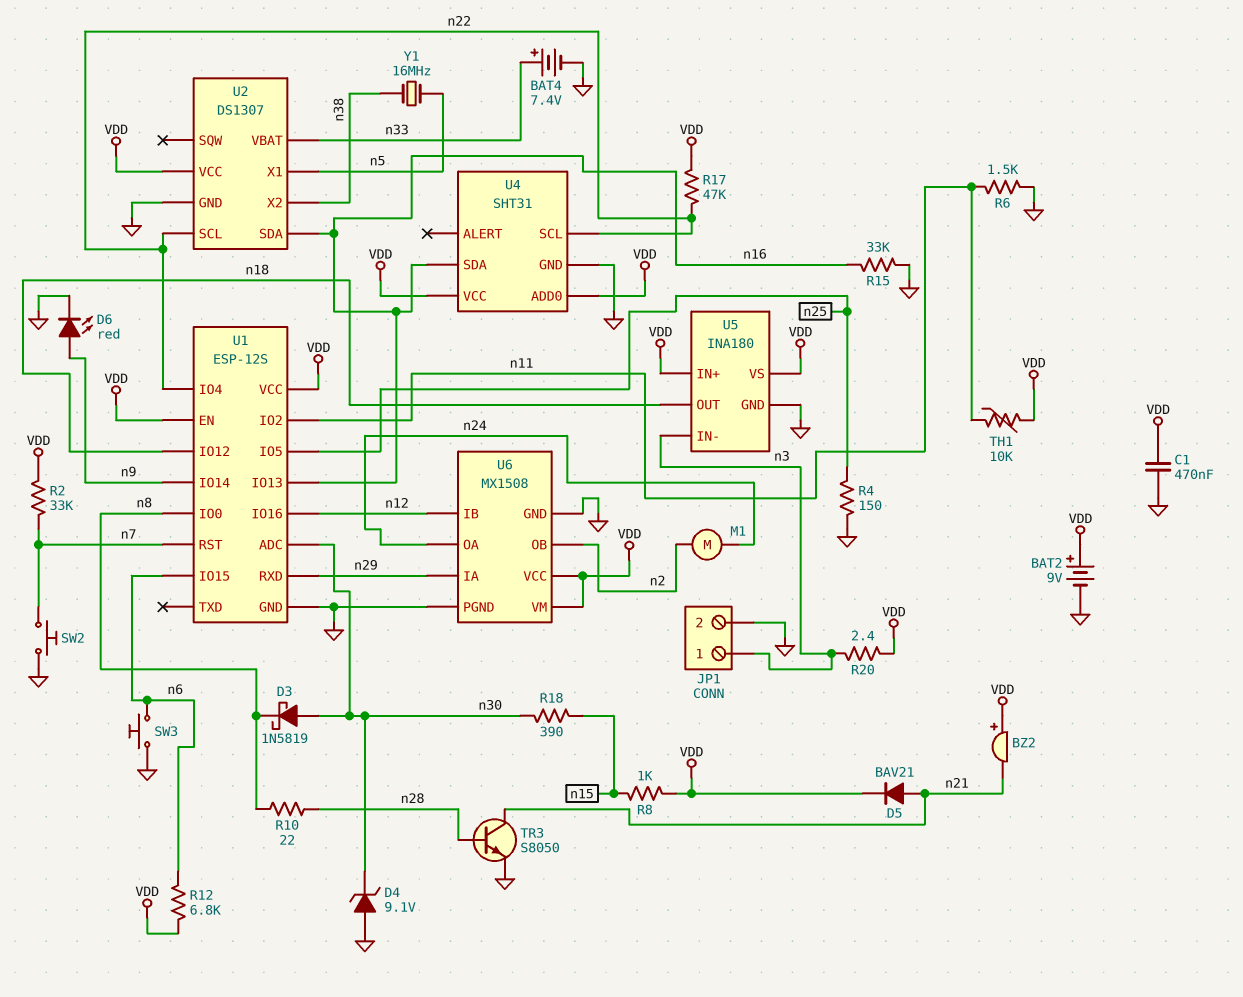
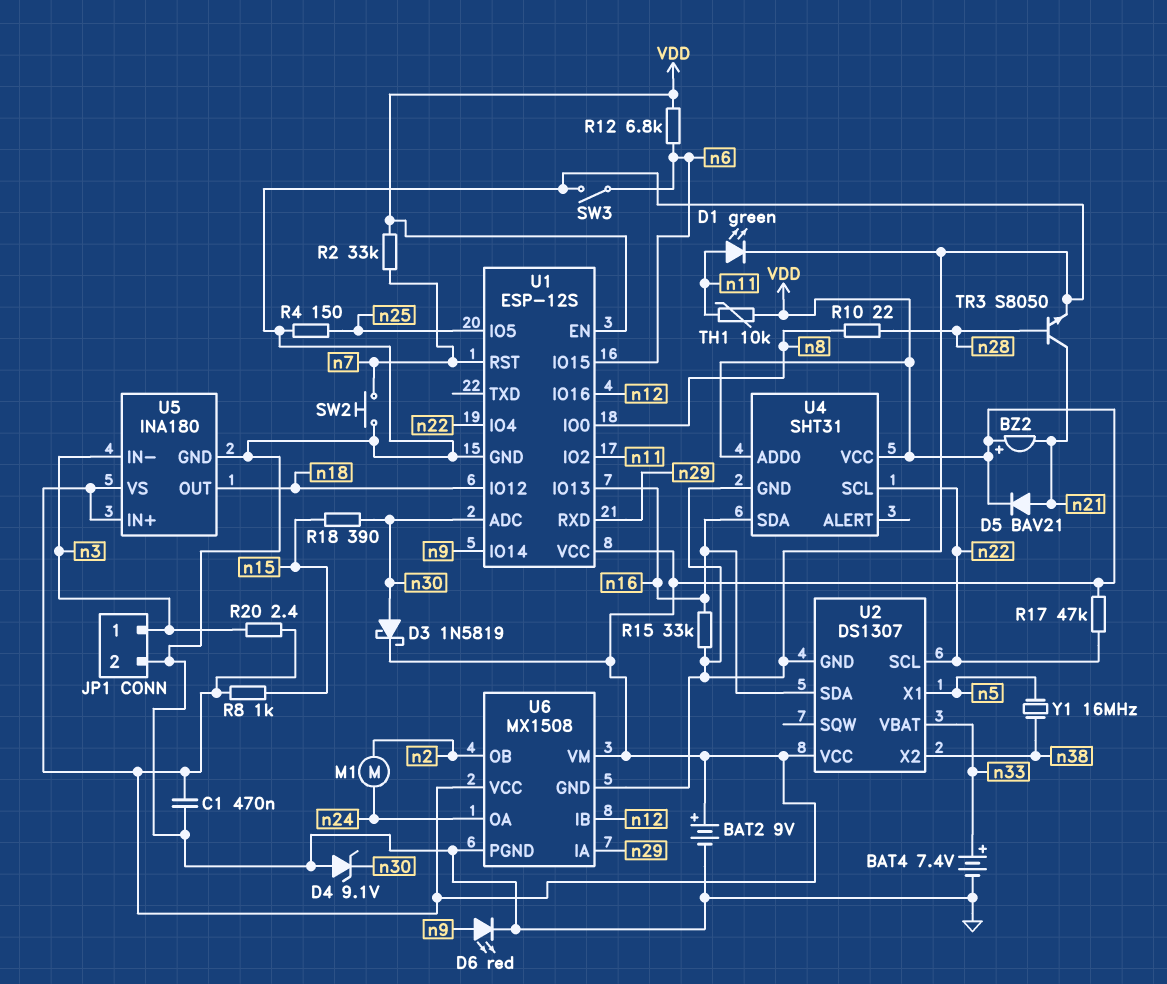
D1: none -> LED green (A n11, K GND)
D3: schottky 1N5819 (A n30, K n8) -> schottky 1N5819 (A n30, K VDD)
R6: 1.5k (GND, n11) -> none
SW3: button (GND, n6) -> switch (GND, n6)

